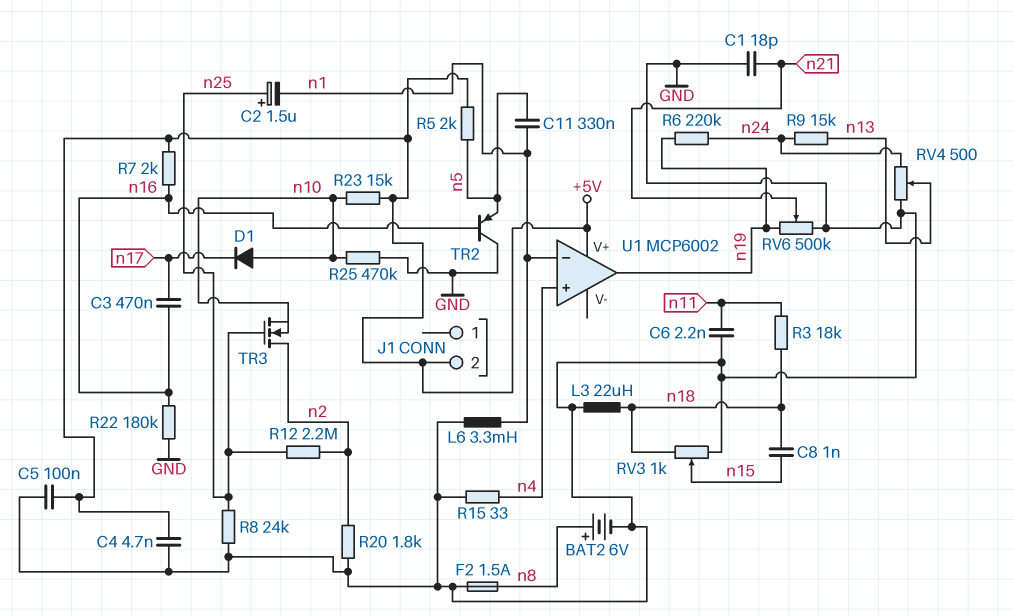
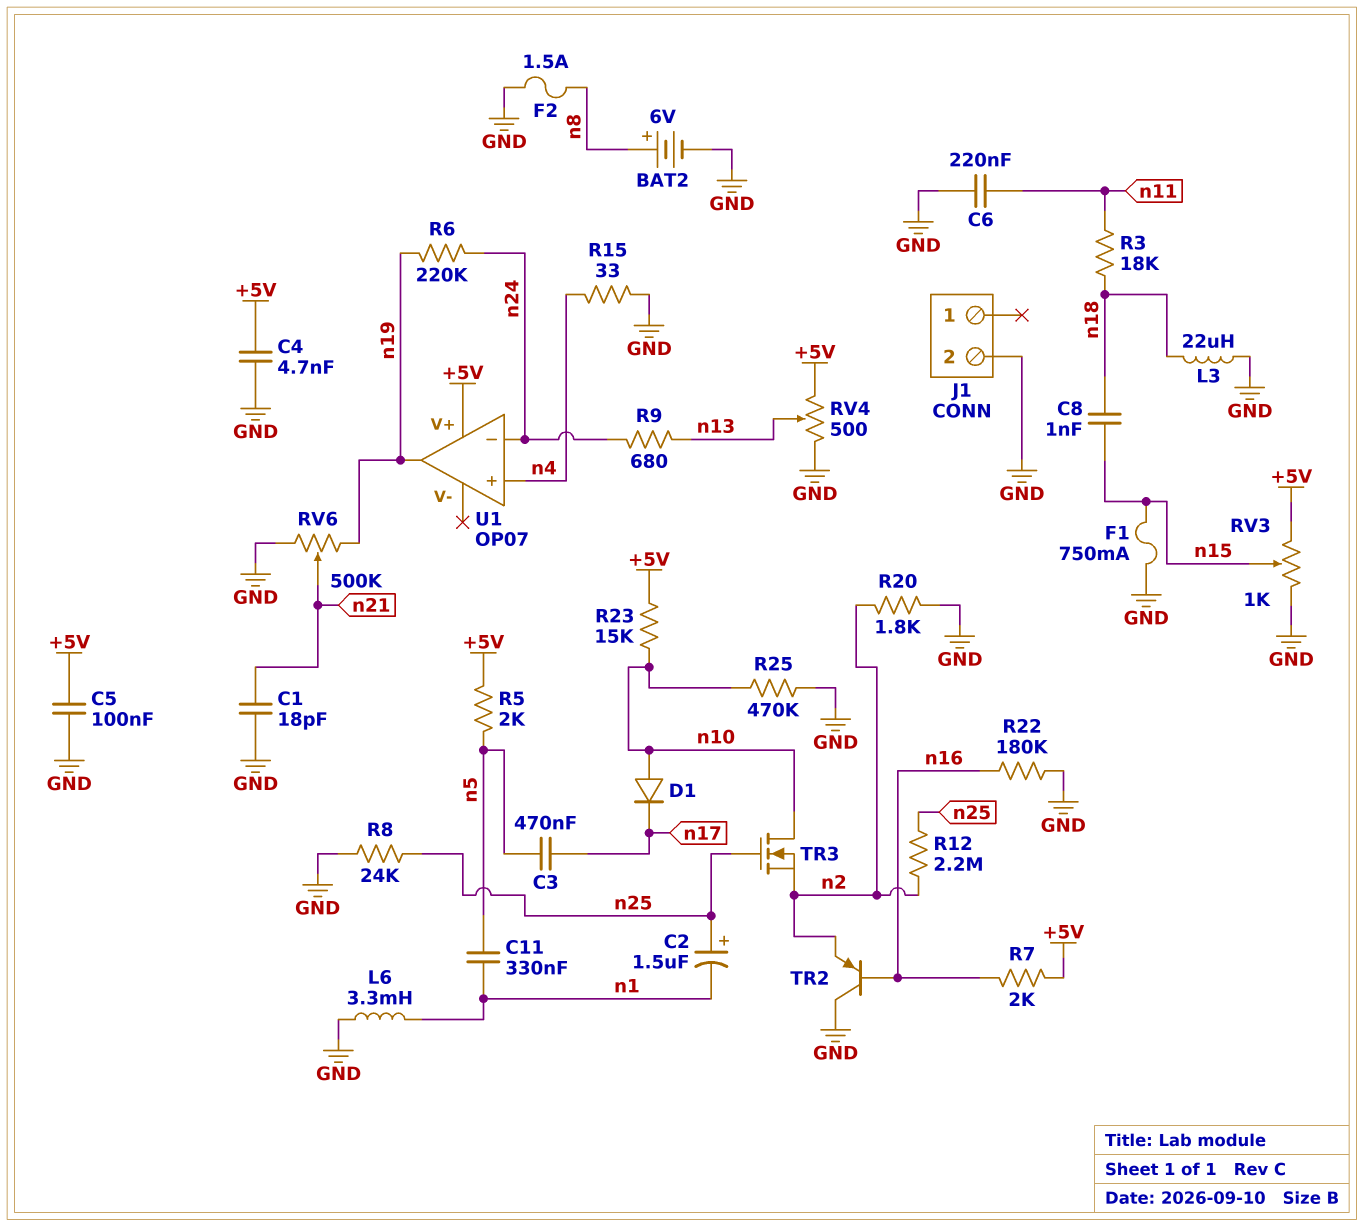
C3: 470nF (n16, n17) -> 470nF (n5, n17)
C6: 2.2nF (GND, n11) -> 220nF (GND, n11)
F1: none -> 750mA (GND, n15)
J1 pin 2: +5V -> GND
R9: 15k (n13, n24) -> 680 (n13, n24)
RV3: 1k (GND, n18, wiper n15) -> 1k (+5V, GND, wiper n15)
RV4: 500 (GND, n24, wiper n13) -> 500 (+5V, GND, wiper n13)
TR2: PNP (B n16, C GND, E n5) -> PNP (B n16, C GND, E n2)
TR3: NMOS (G n25, D n2, S n10) -> NMOS (G n25, D n10, S n2)
U1: MCP6002 -> OP07
U1 pin in-: n1 -> n24

